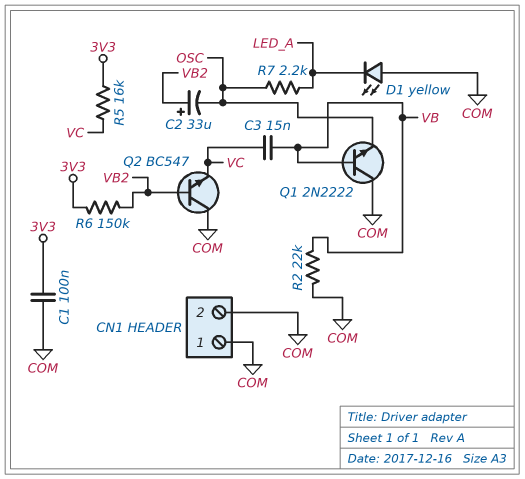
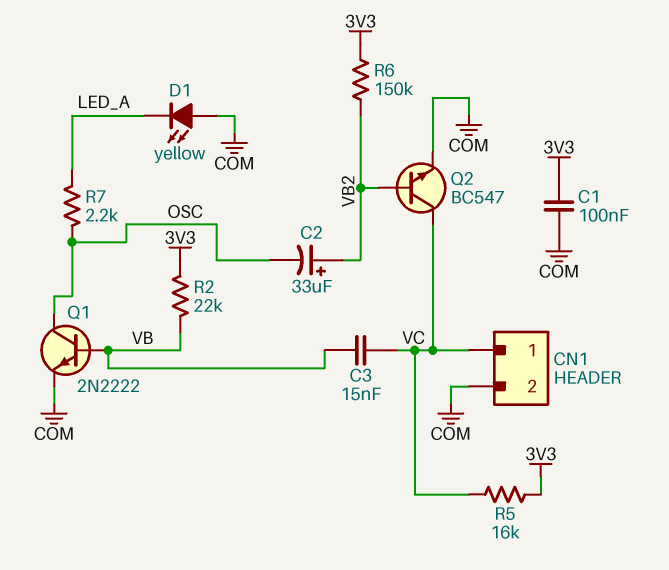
CN1 pin 1: COM -> VC
Q1: NPN 2N2222 (B VB, C COM, E OSC) -> NPN 2N2222 (B VB, C OSC, E COM)
Q2: NPN BC547 (B VB2, C COM, E VC) -> NPN BC547 (B VB2, C VC, E COM)
R2: 22k (COM, VB) -> 22k (3V3, VB)

